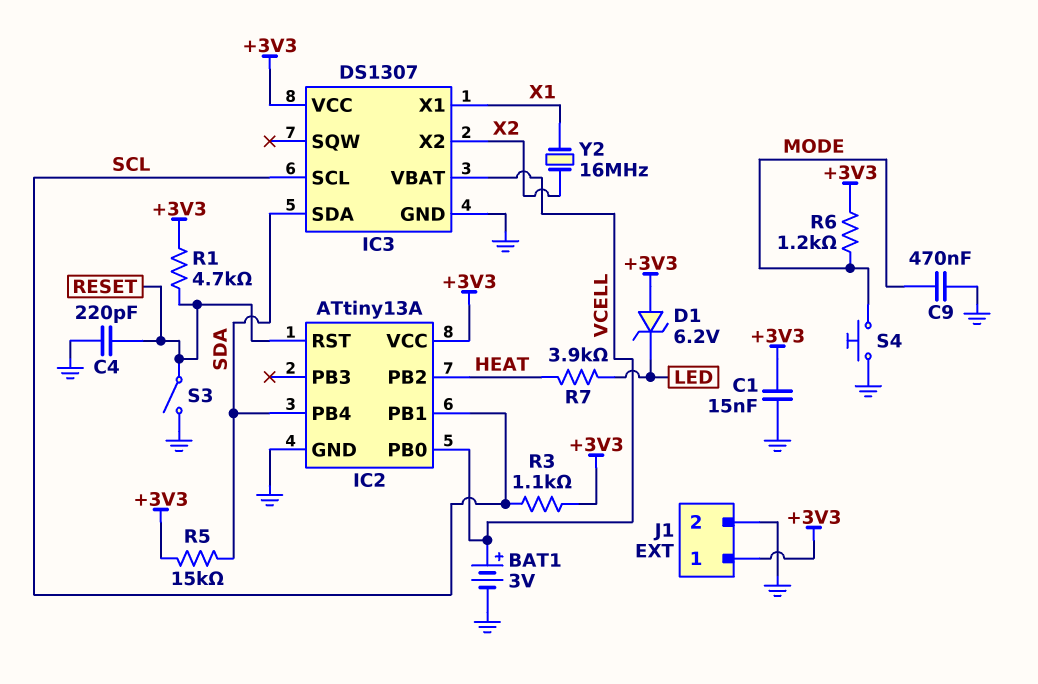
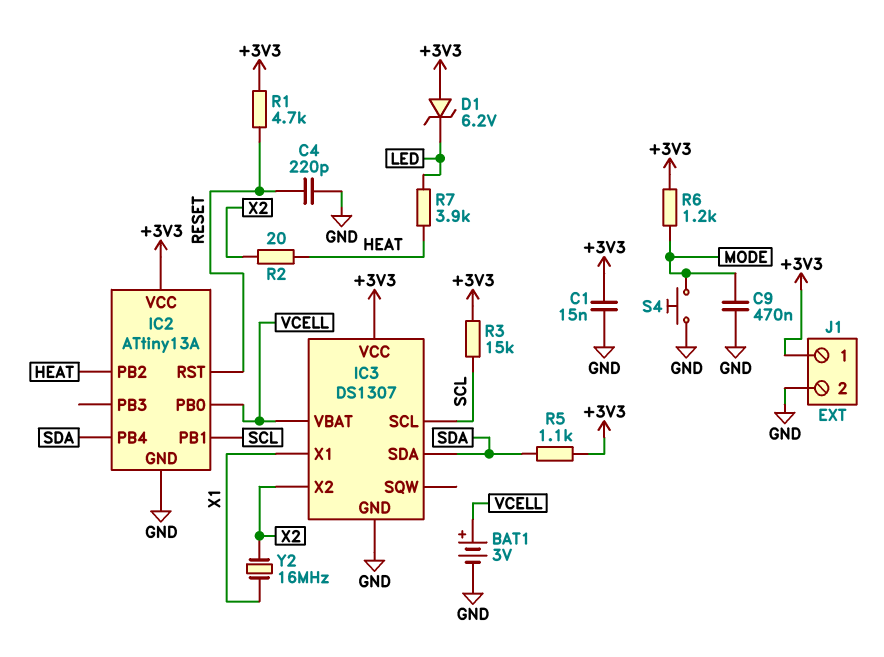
R2: none -> 20 (HEAT, X2)
R3: 1.1k (+3V3, SCL) -> 15k (+3V3, SCL)
R5: 15k (+3V3, SDA) -> 1.1k (+3V3, SDA)
S3: switch (GND, RESET) -> none

